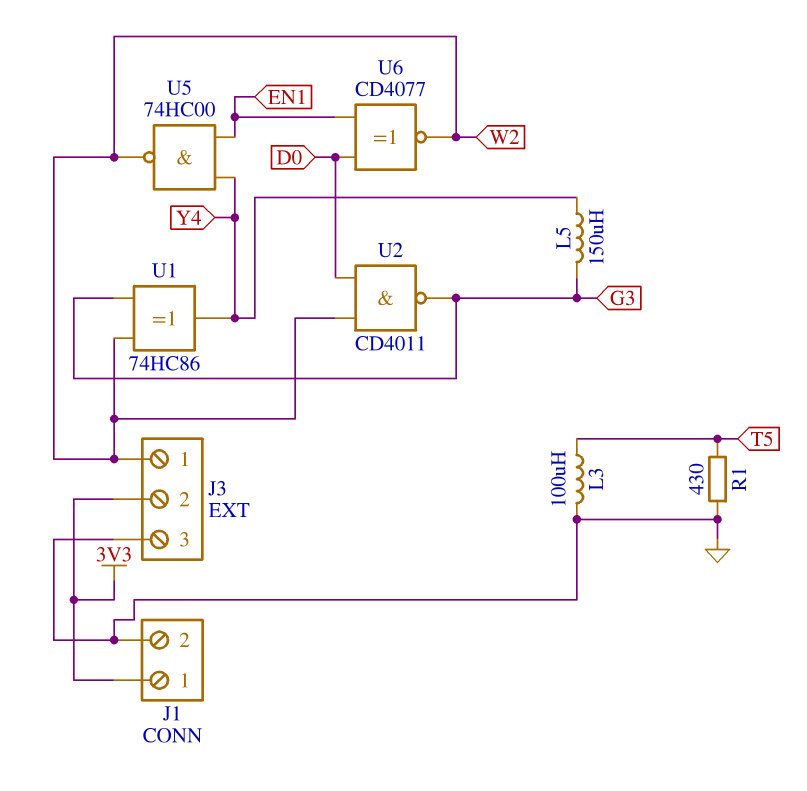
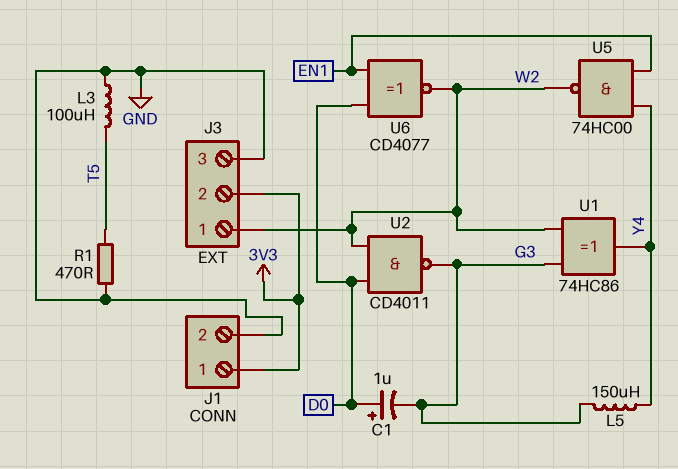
C1: none -> 1uF (plus D0, minus G3)
R1: 430 (GND, T5) -> 470 (GND, T5)

